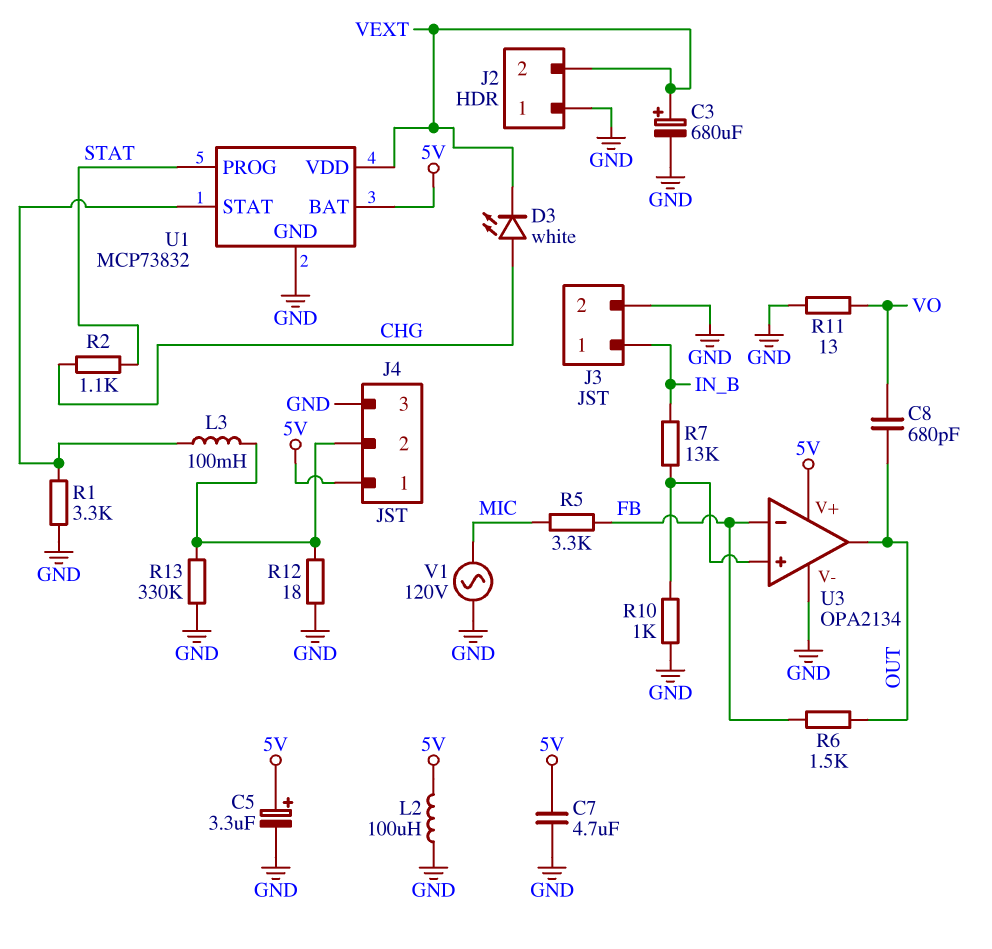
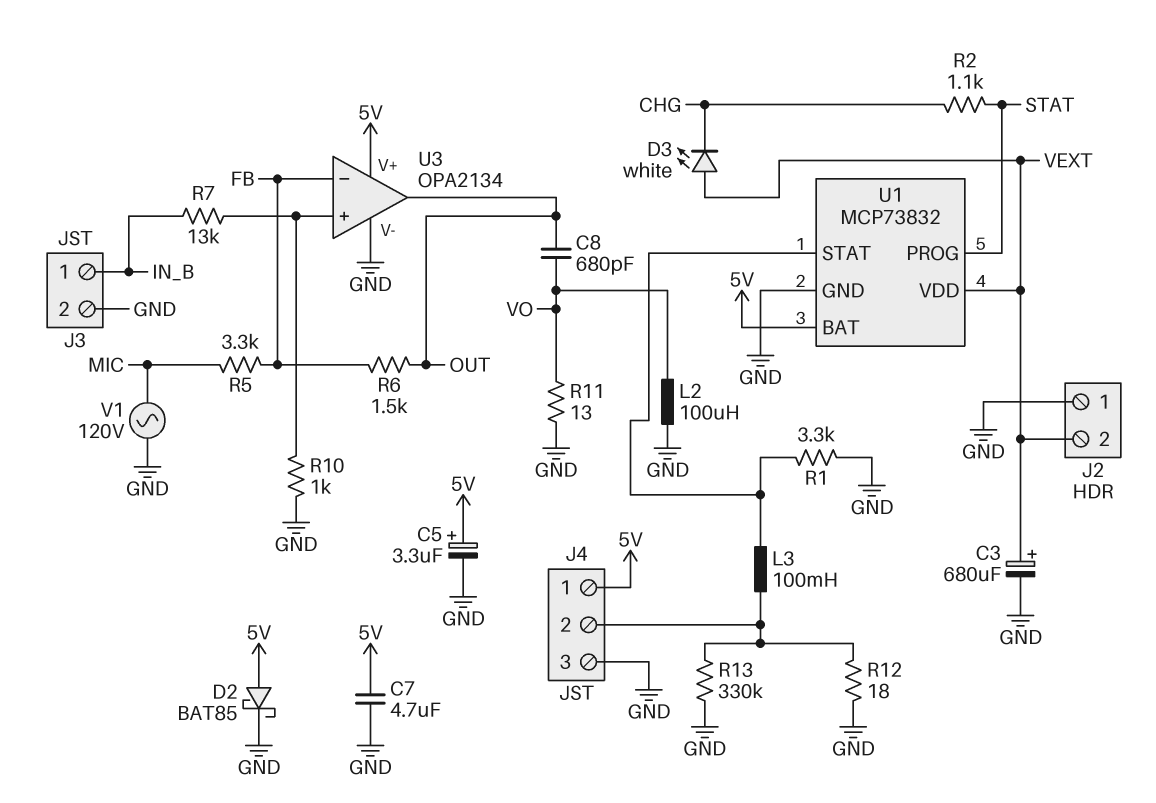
D2: none -> schottky BAT85 (A 5V, K GND)
D3: LED white (A CHG, K VEXT) -> LED white (A VEXT, K CHG)
L2: 100uH (5V, GND) -> 100uH (GND, VO)

